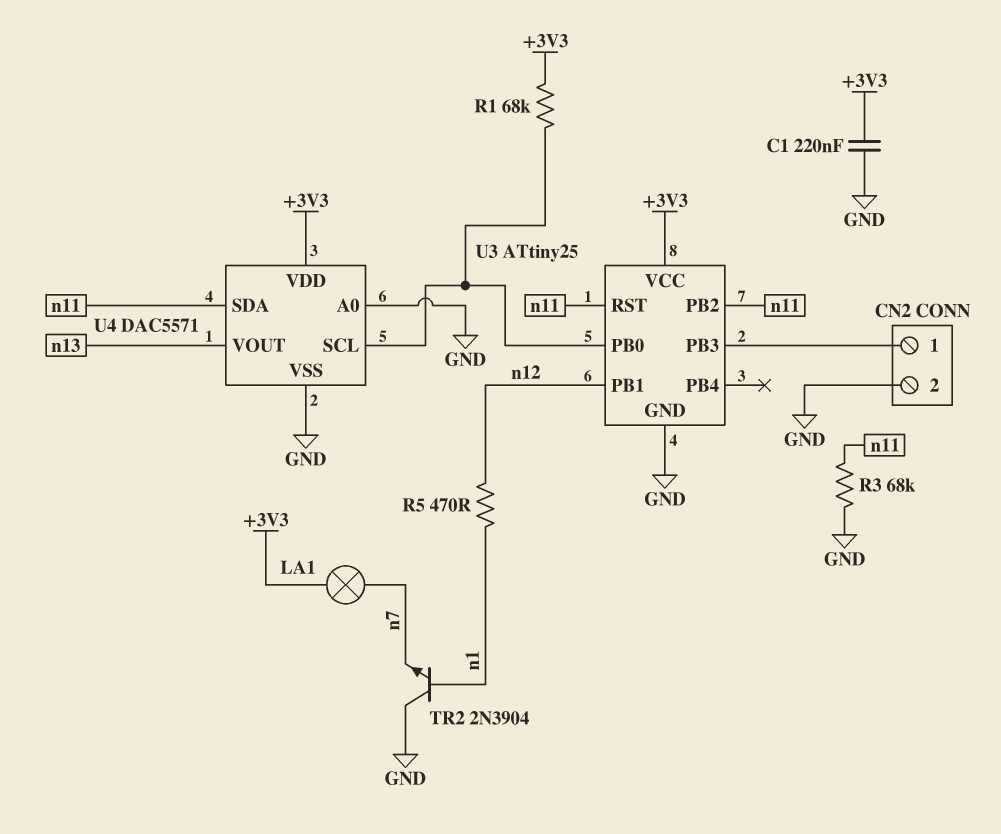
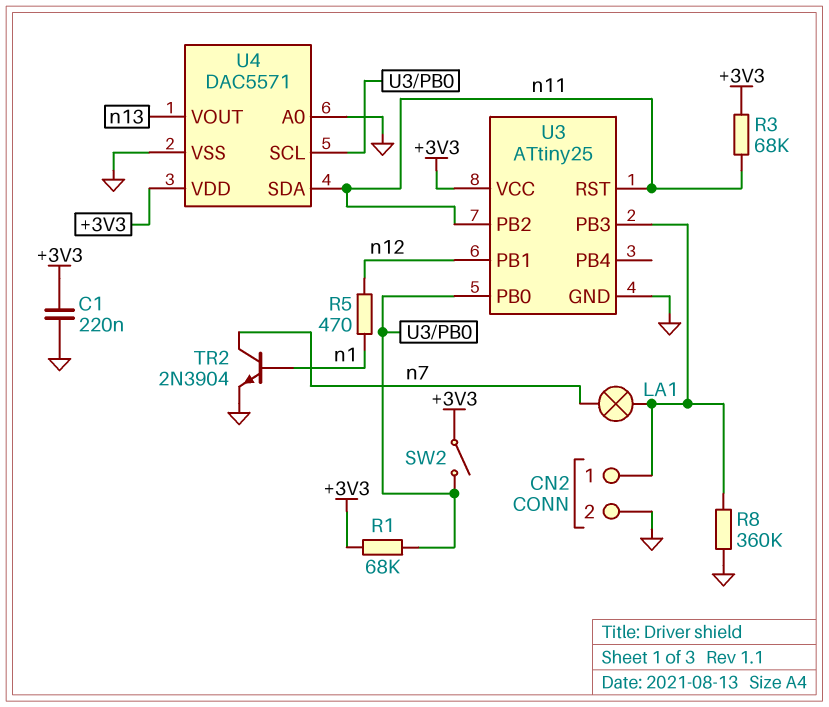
LA1: lamp (+3V3, n7) -> lamp (CN2/1, n7)
R3: 68k (GND, n11) -> 68k (+3V3, n11)
R8: none -> 360k (CN2/1, GND)
SW2: none -> switch (+3V3, U3/PB0)
TR2: NPN 2N3904 (B n1, C GND, E n7) -> NPN 2N3904 (B n1, C n7, E GND)

